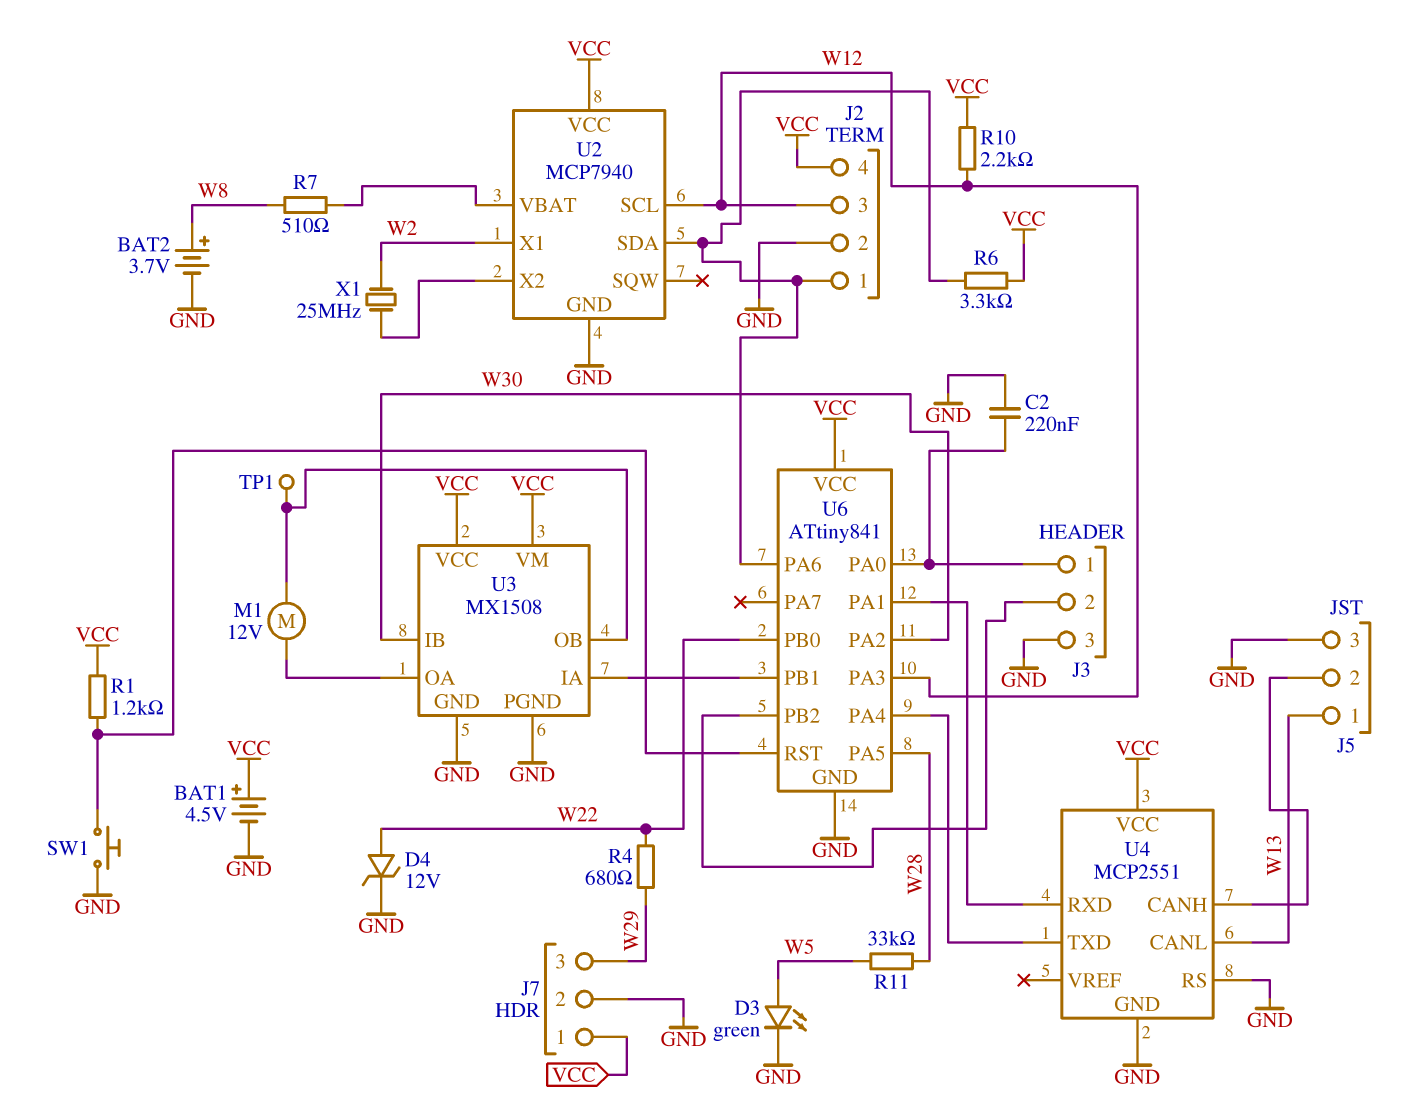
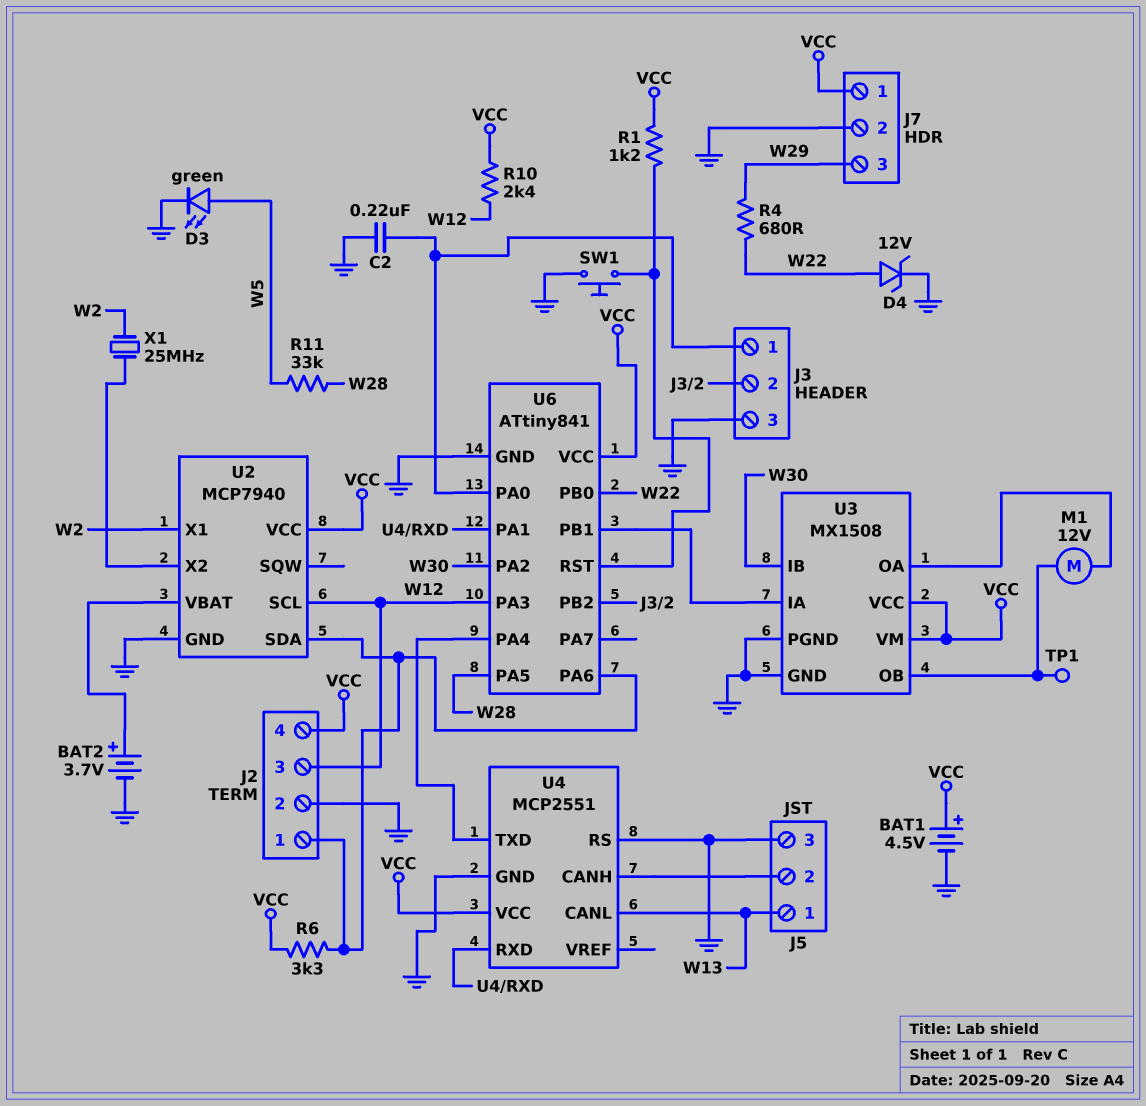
BAT2: 3.7V (plus W8, minus GND) -> 3.7V (plus U2/VBAT, minus GND)
R7: 510 (U2/VBAT, W8) -> none
R10: 2.2k (VCC, W12) -> 2.4k (VCC, W12)

